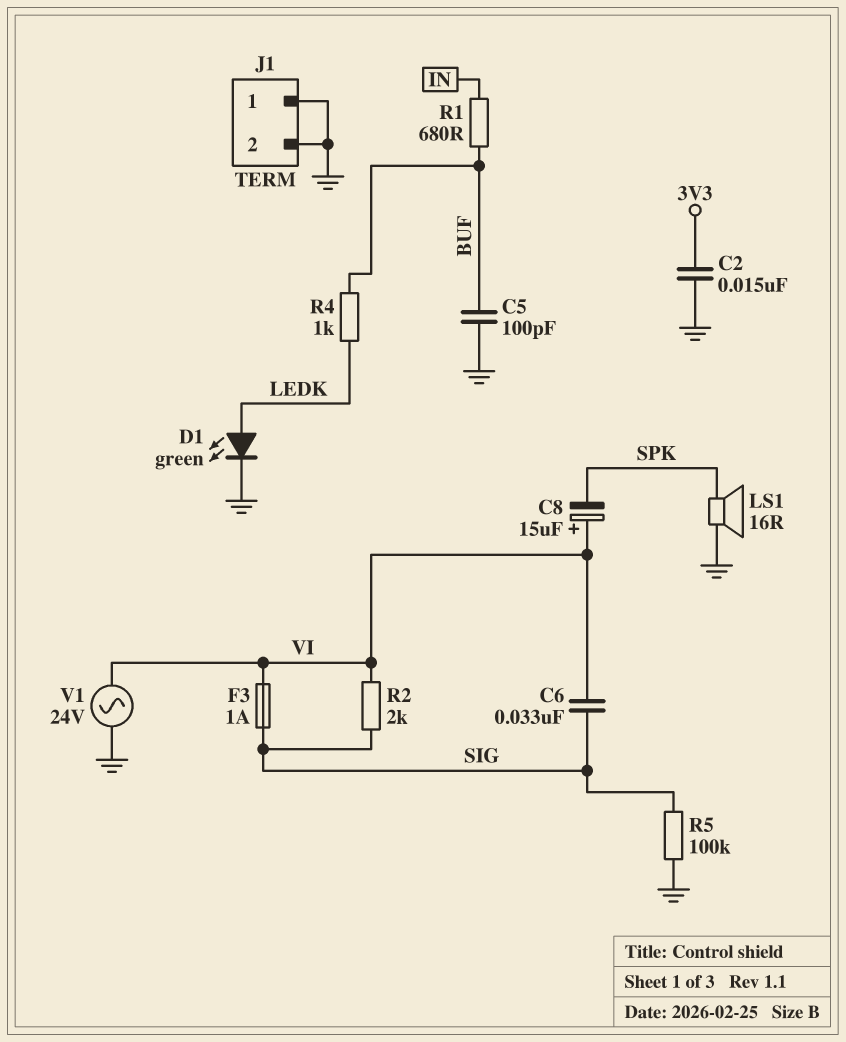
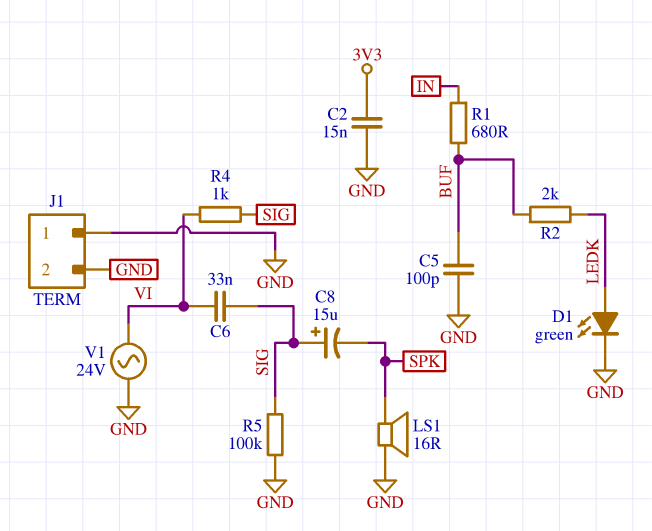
C8: 15uF (plus VI, minus SPK) -> 15uF (plus SIG, minus SPK)
F3: 1A (SIG, VI) -> none
R2: 2k (SIG, VI) -> 2k (BUF, LEDK)
R4: 1k (BUF, LEDK) -> 1k (SIG, VI)

